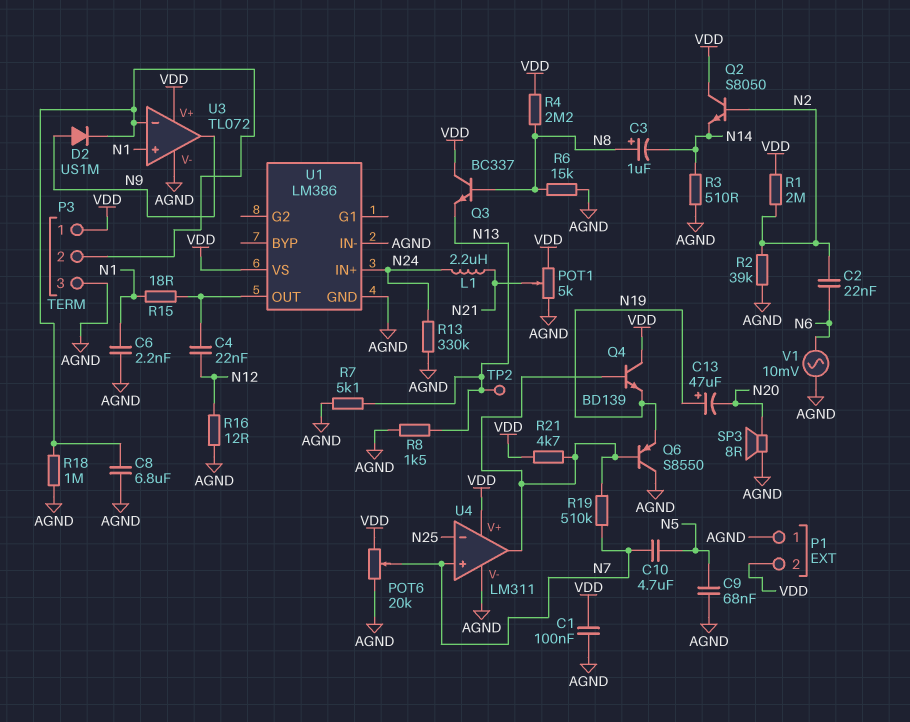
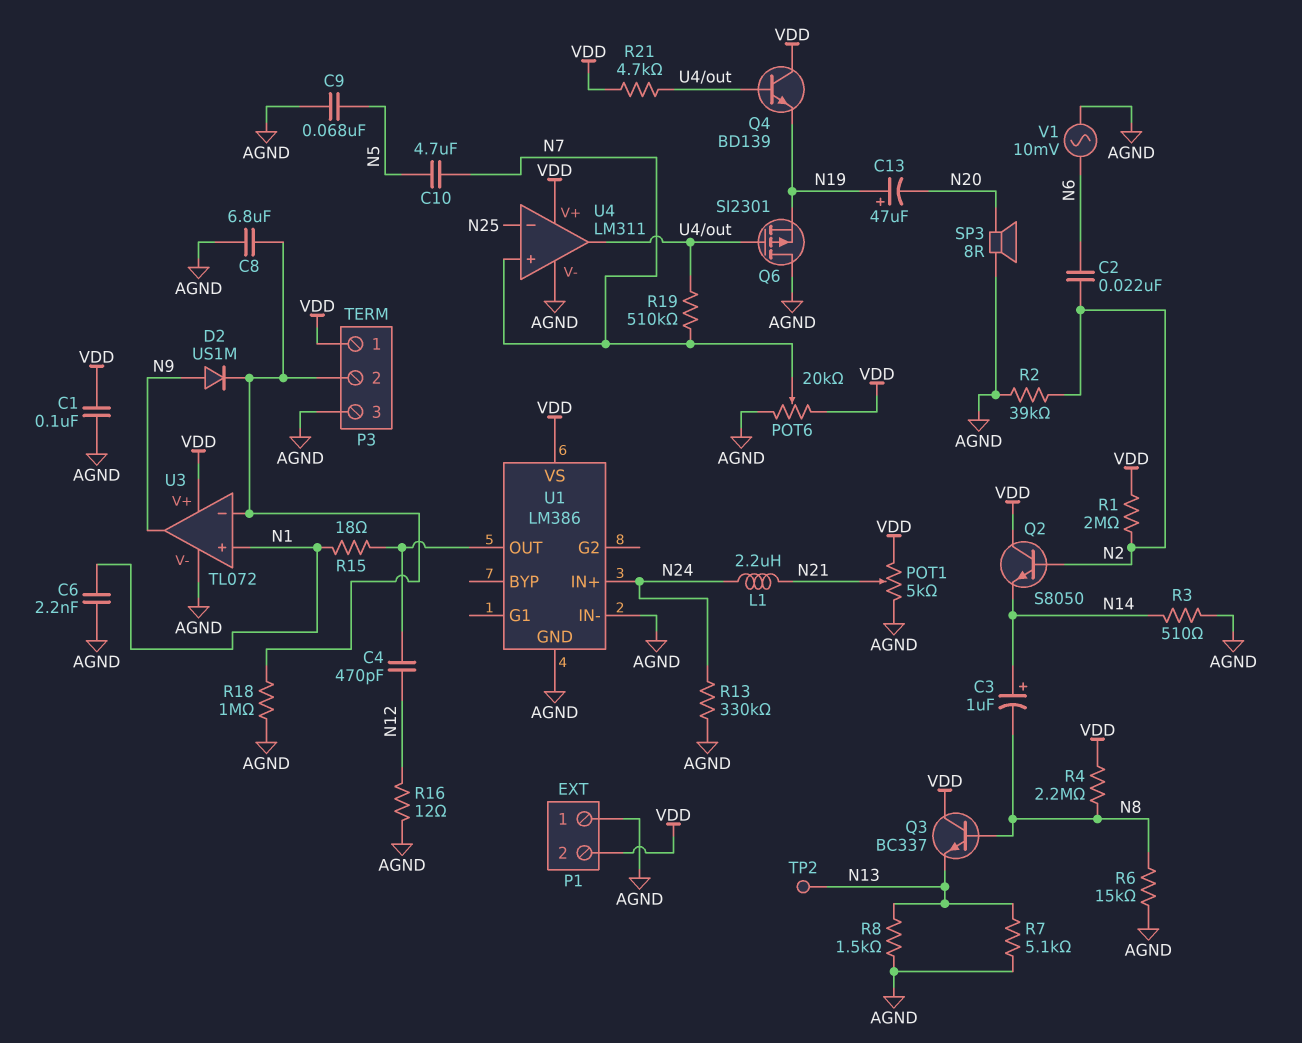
C3: 1uF (plus N8, minus N14) -> 1uF (plus N14, minus N8)
C4: 22nF (N12, U1/OUT) -> 470pF (N12, U1/OUT)
Q6: PNP S8550 (B U4/out, C AGND, E N19) -> PMOS SI2301 (G U4/out, D AGND, S N19)

